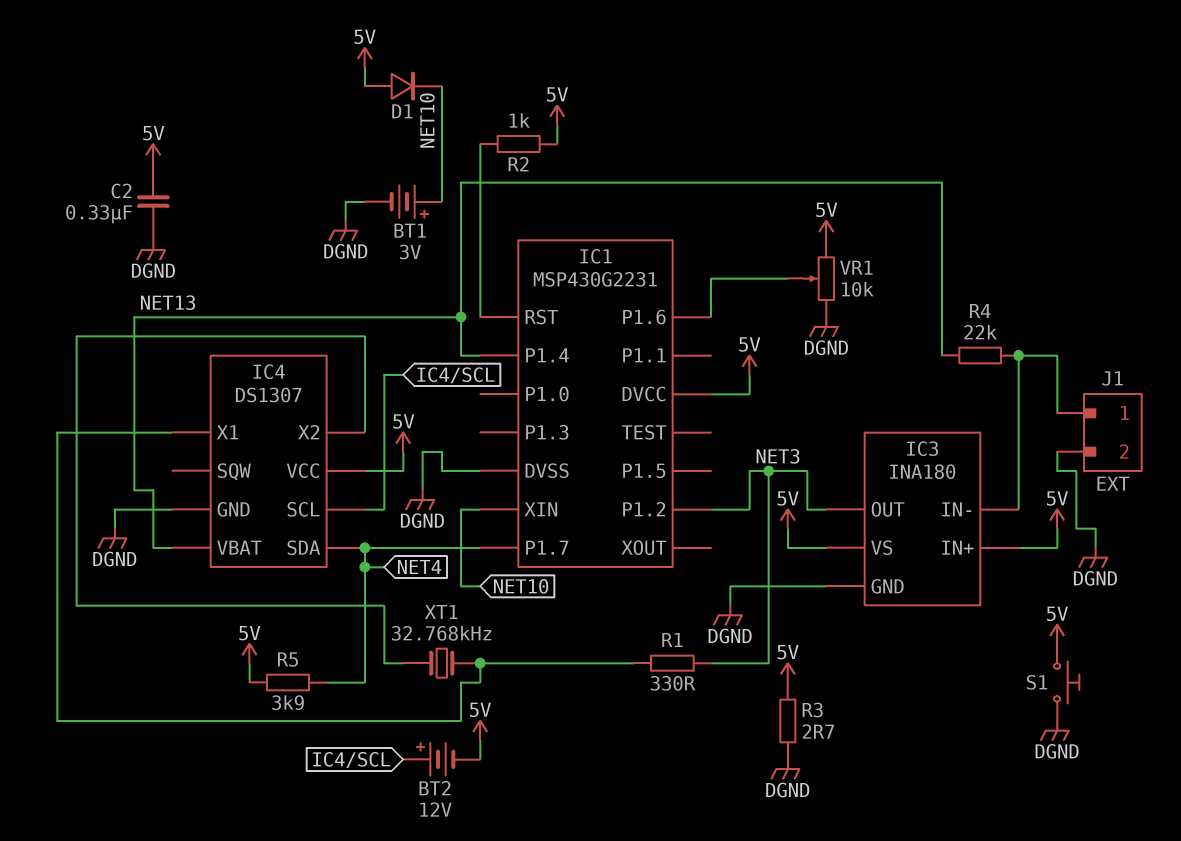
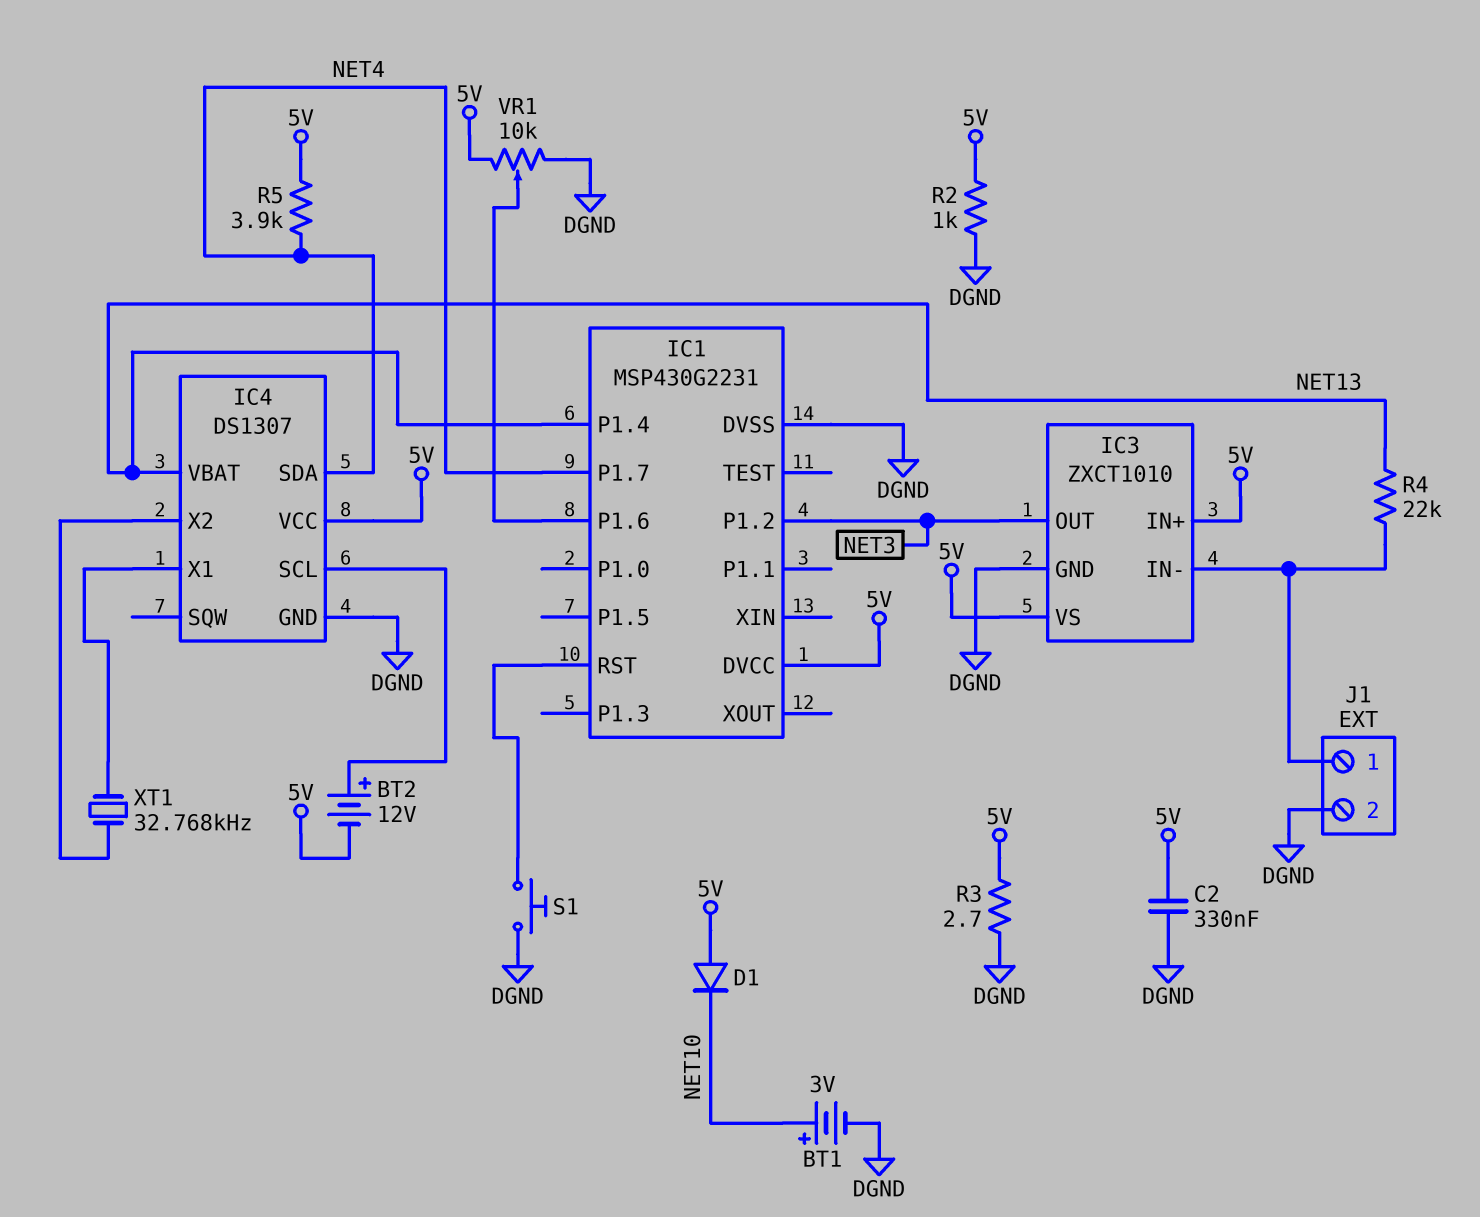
IC1 pin XIN: NET10 -> none
IC3: INA180 -> ZXCT1010
R1: 330 (IC4/X1, NET3) -> none
R2: 1k (5V, IC1/RST) -> 1k (5V, DGND)
S1: button (5V, DGND) -> button (DGND, IC1/RST)

